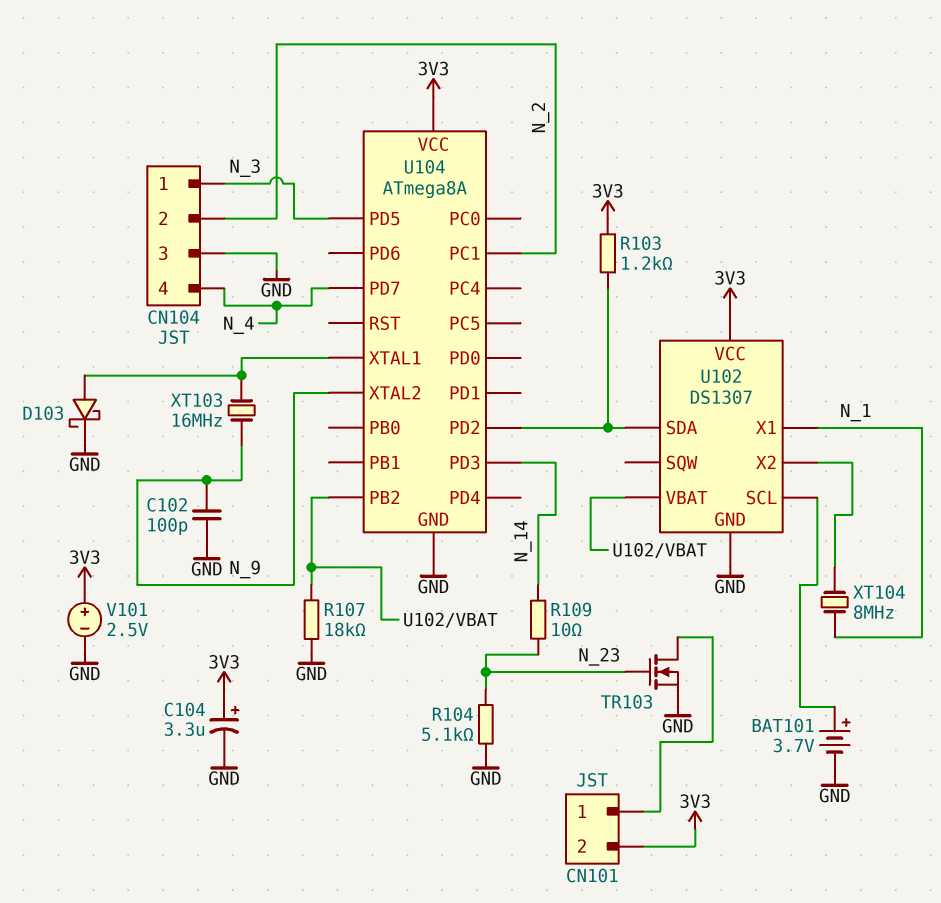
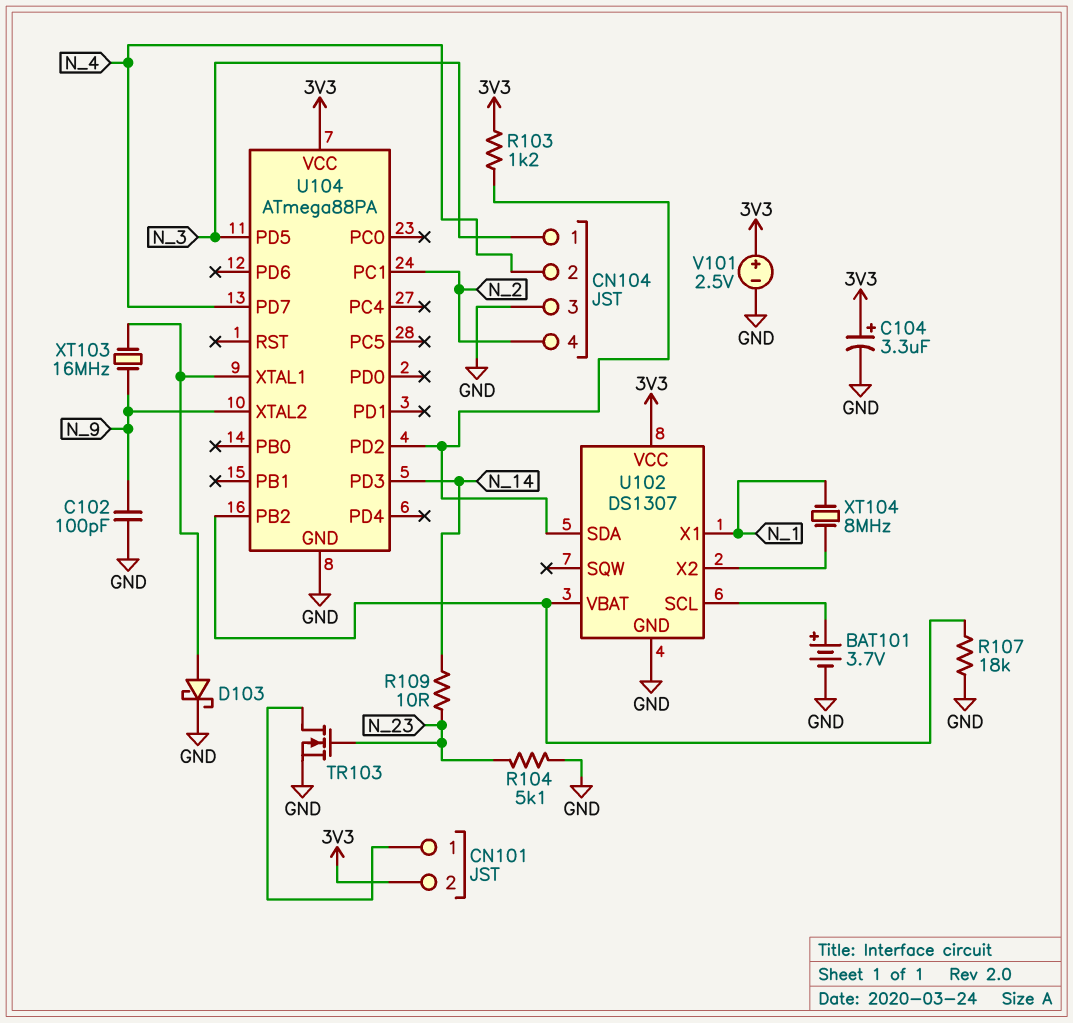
CN104 pin 2: N_2 -> N_4
CN104 pin 4: N_4 -> N_2
U104: ATmega8A -> ATmega88PA

